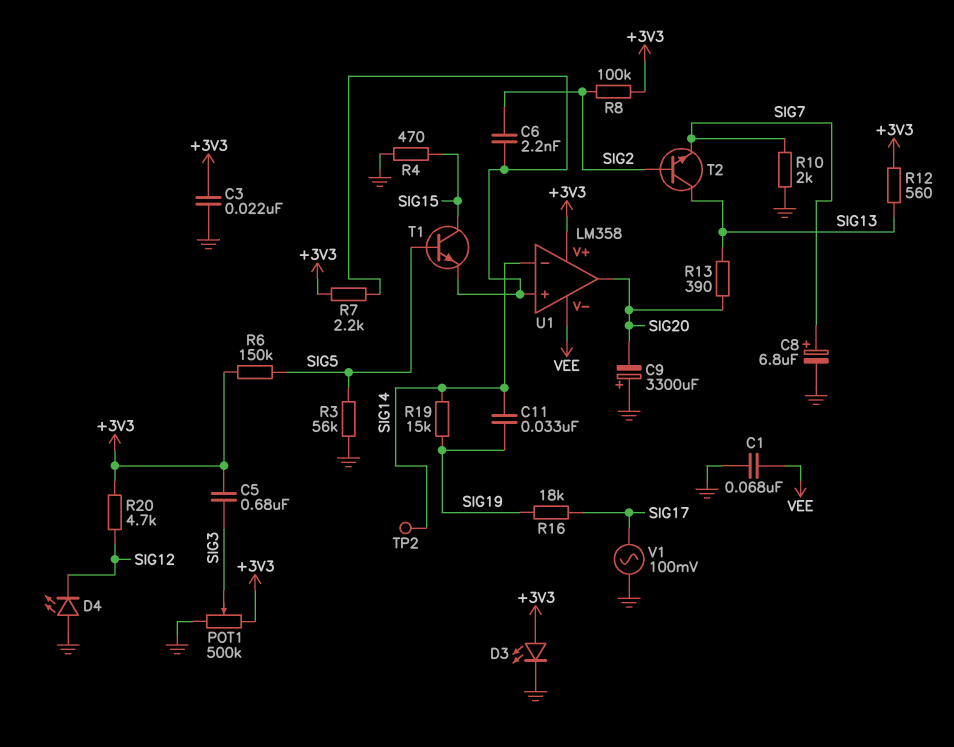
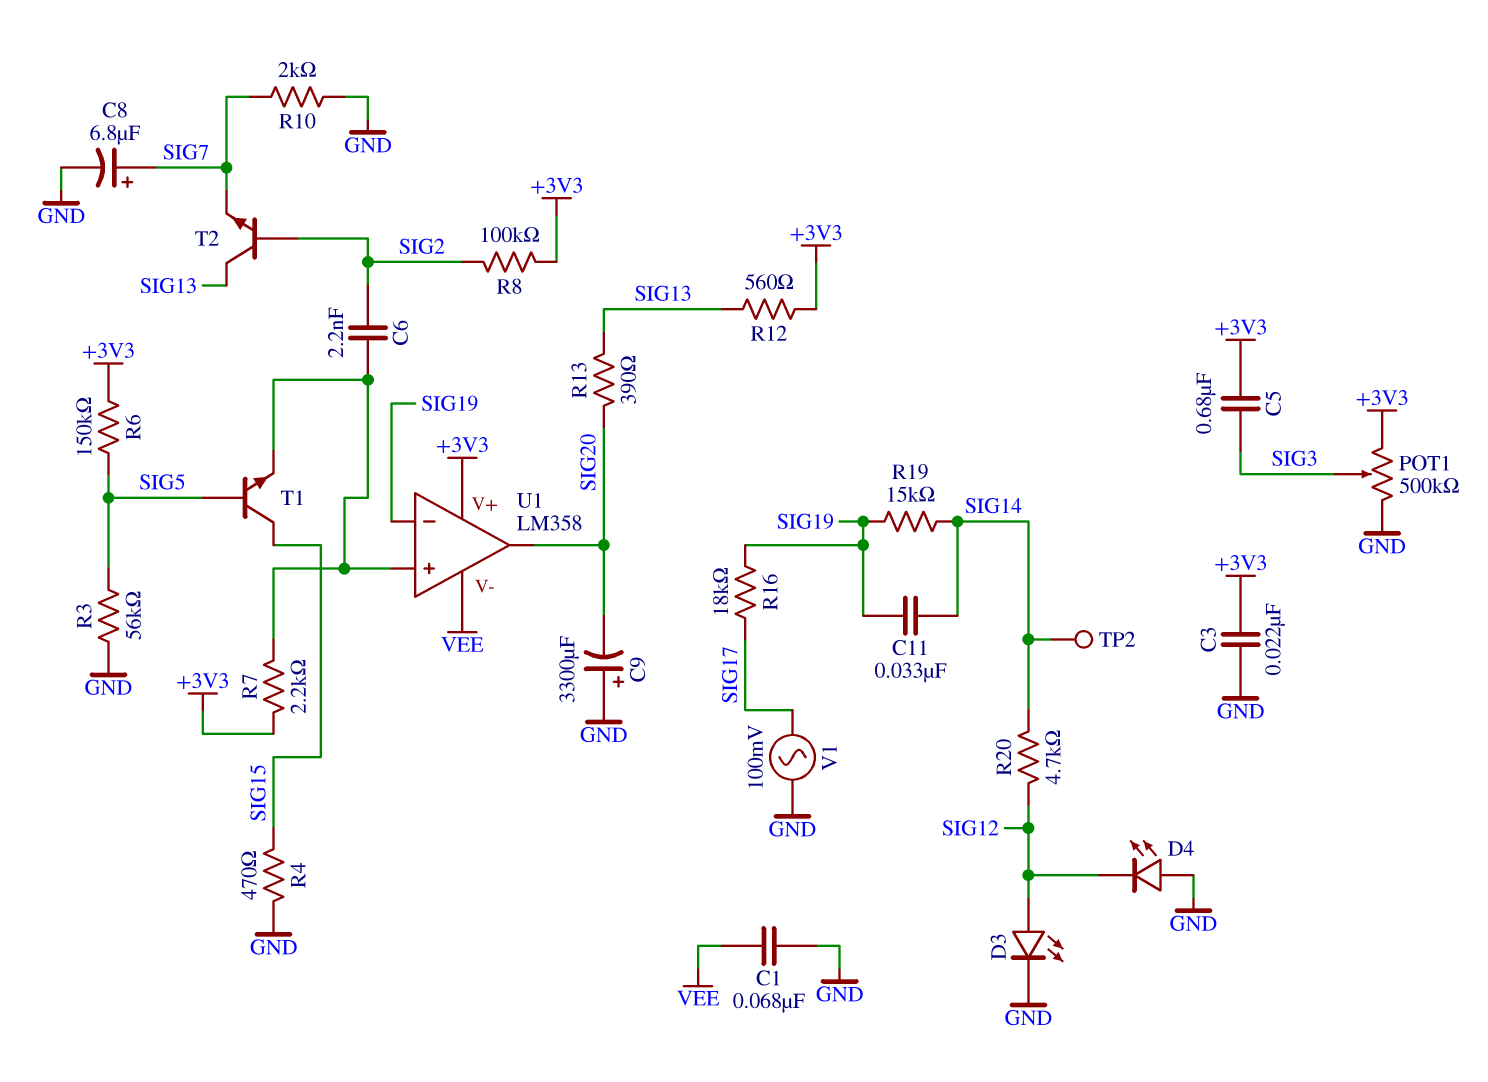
D3: LED (A +3V3, K GND) -> LED (A SIG12, K GND)
R20: 4.7k (+3V3, SIG12) -> 4.7k (SIG12, SIG14)
U1 pin in-: SIG14 -> SIG19

